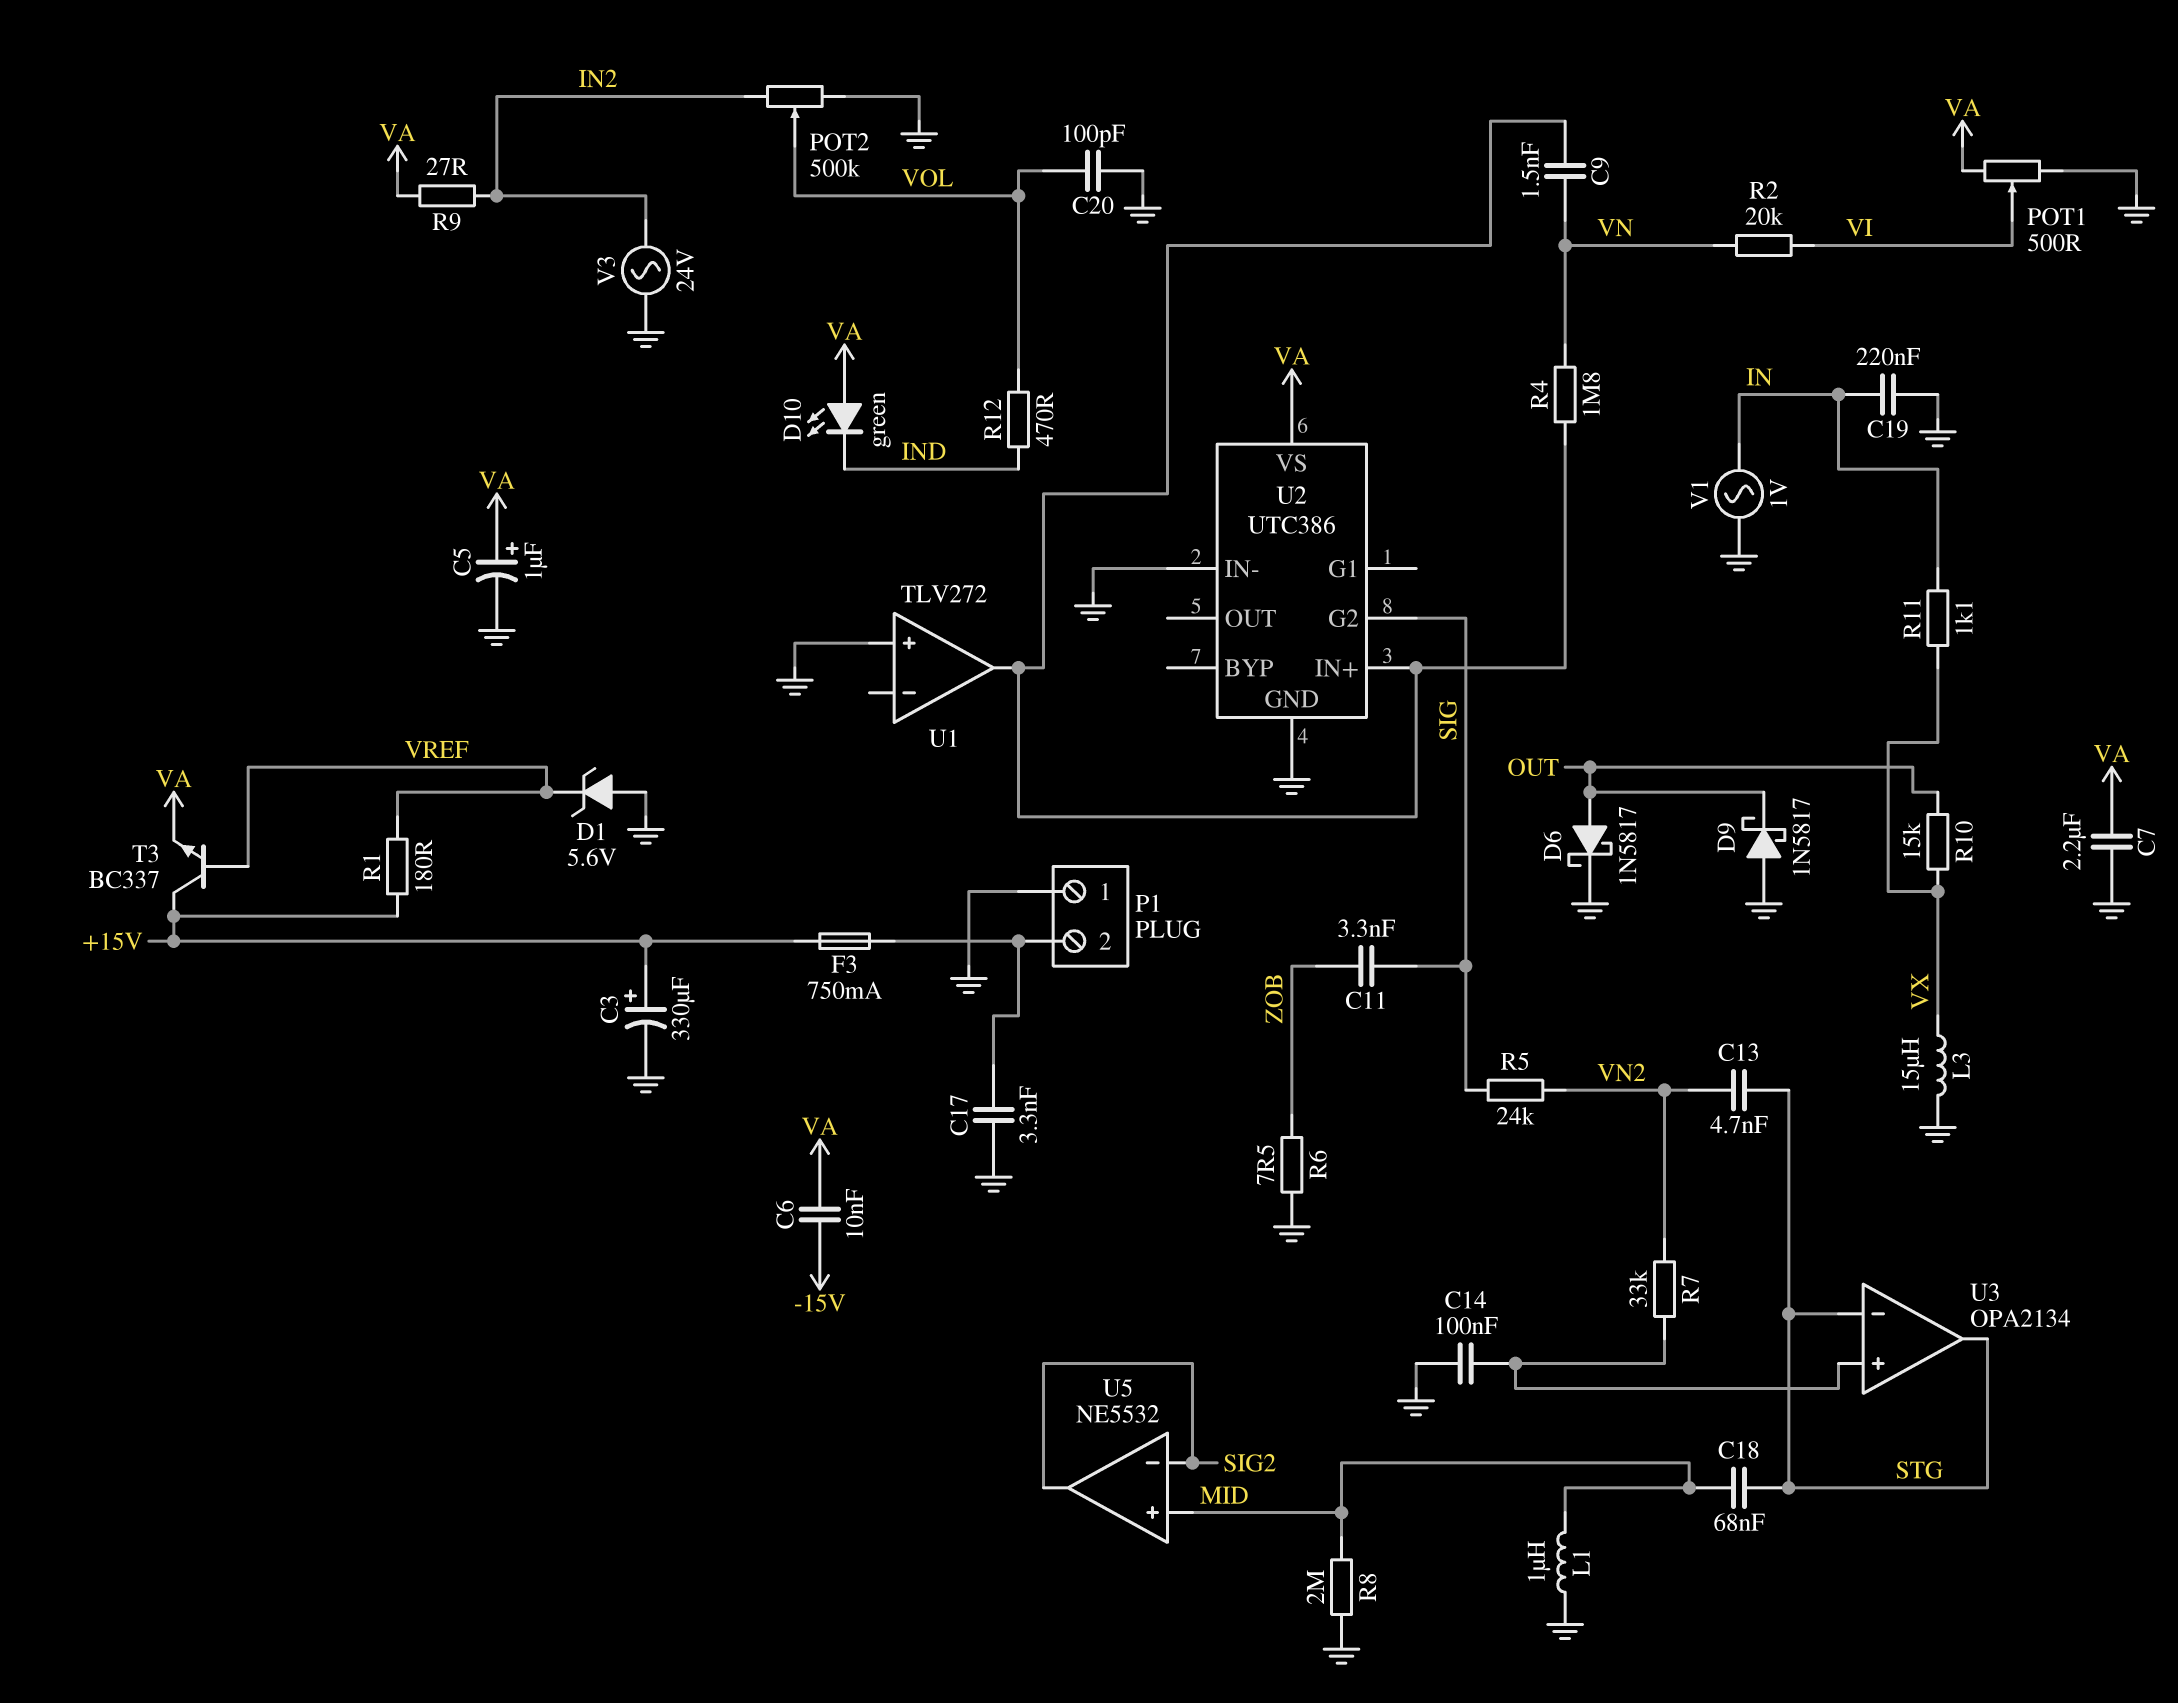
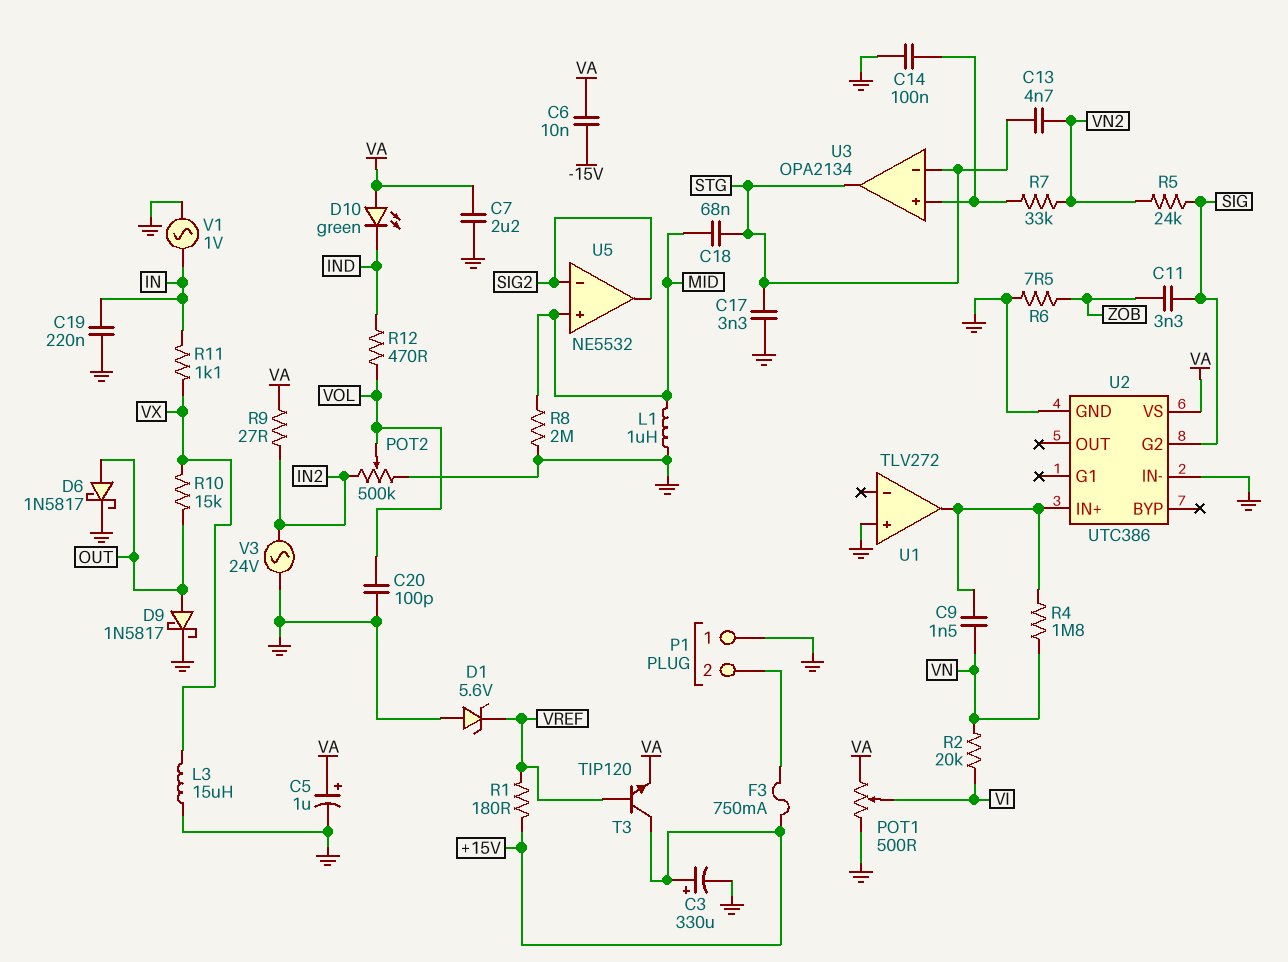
C17: 3.3nF (GND, P1/2) -> 3.3nF (GND, STG)
D9: schottky 1N5817 (A GND, K OUT) -> schottky 1N5817 (A OUT, K GND)
T3: NPN BC337 (B VREF, C +15V, E VA) -> NPN TIP120 (B VREF, C +15V, E VA)

